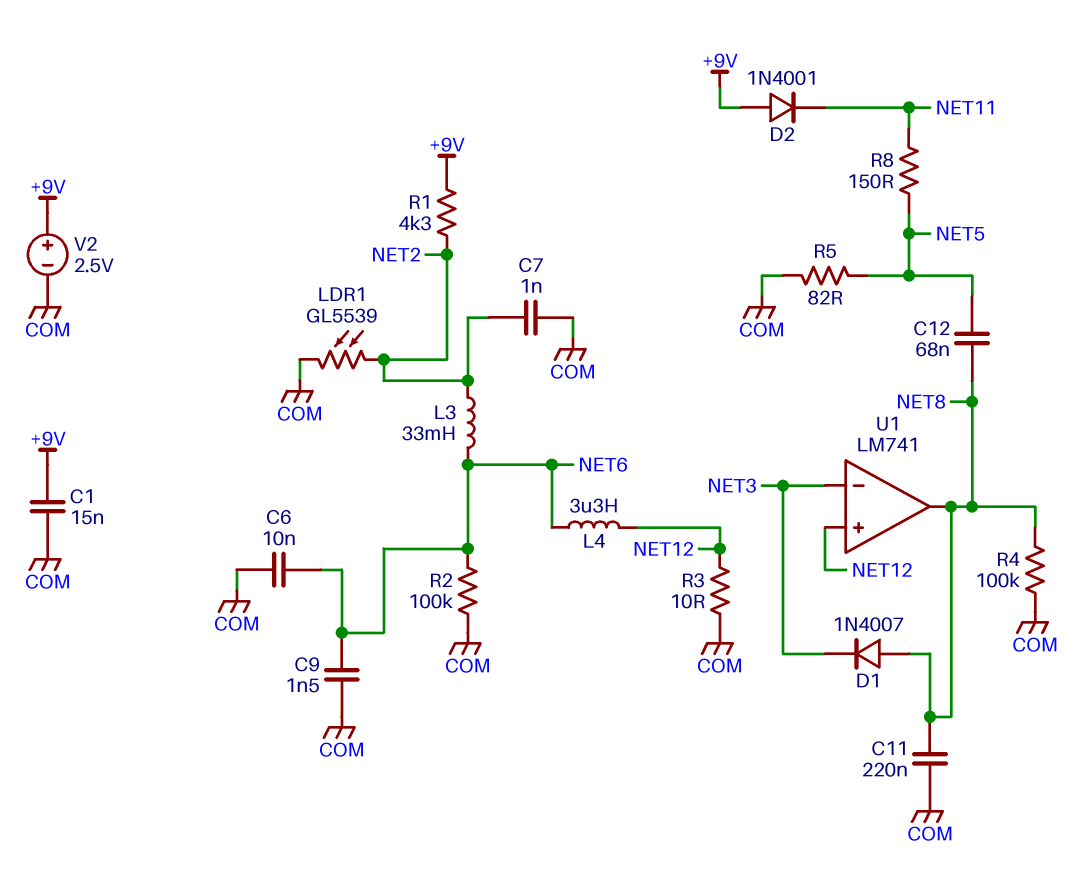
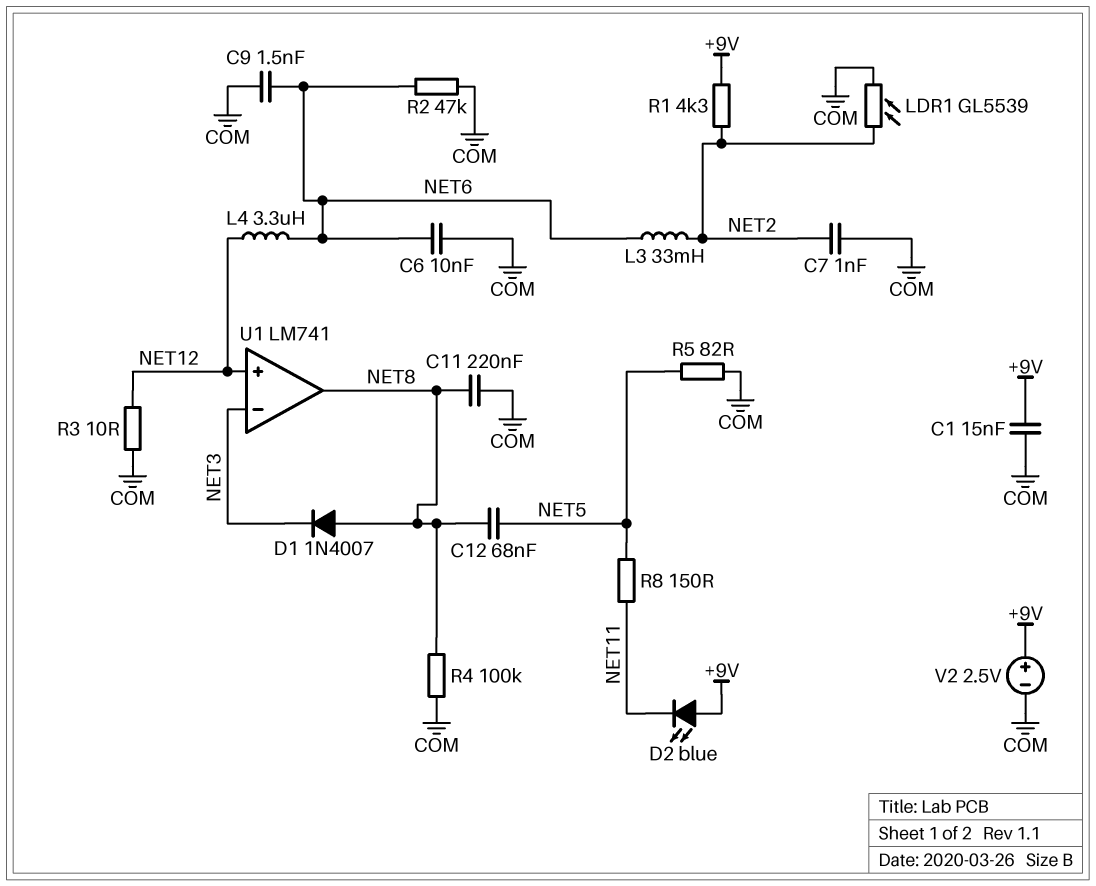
D2: diode 1N4001 (A +9V, K NET11) -> LED blue (A +9V, K NET11)
R2: 100k (COM, NET6) -> 47k (COM, NET6)

